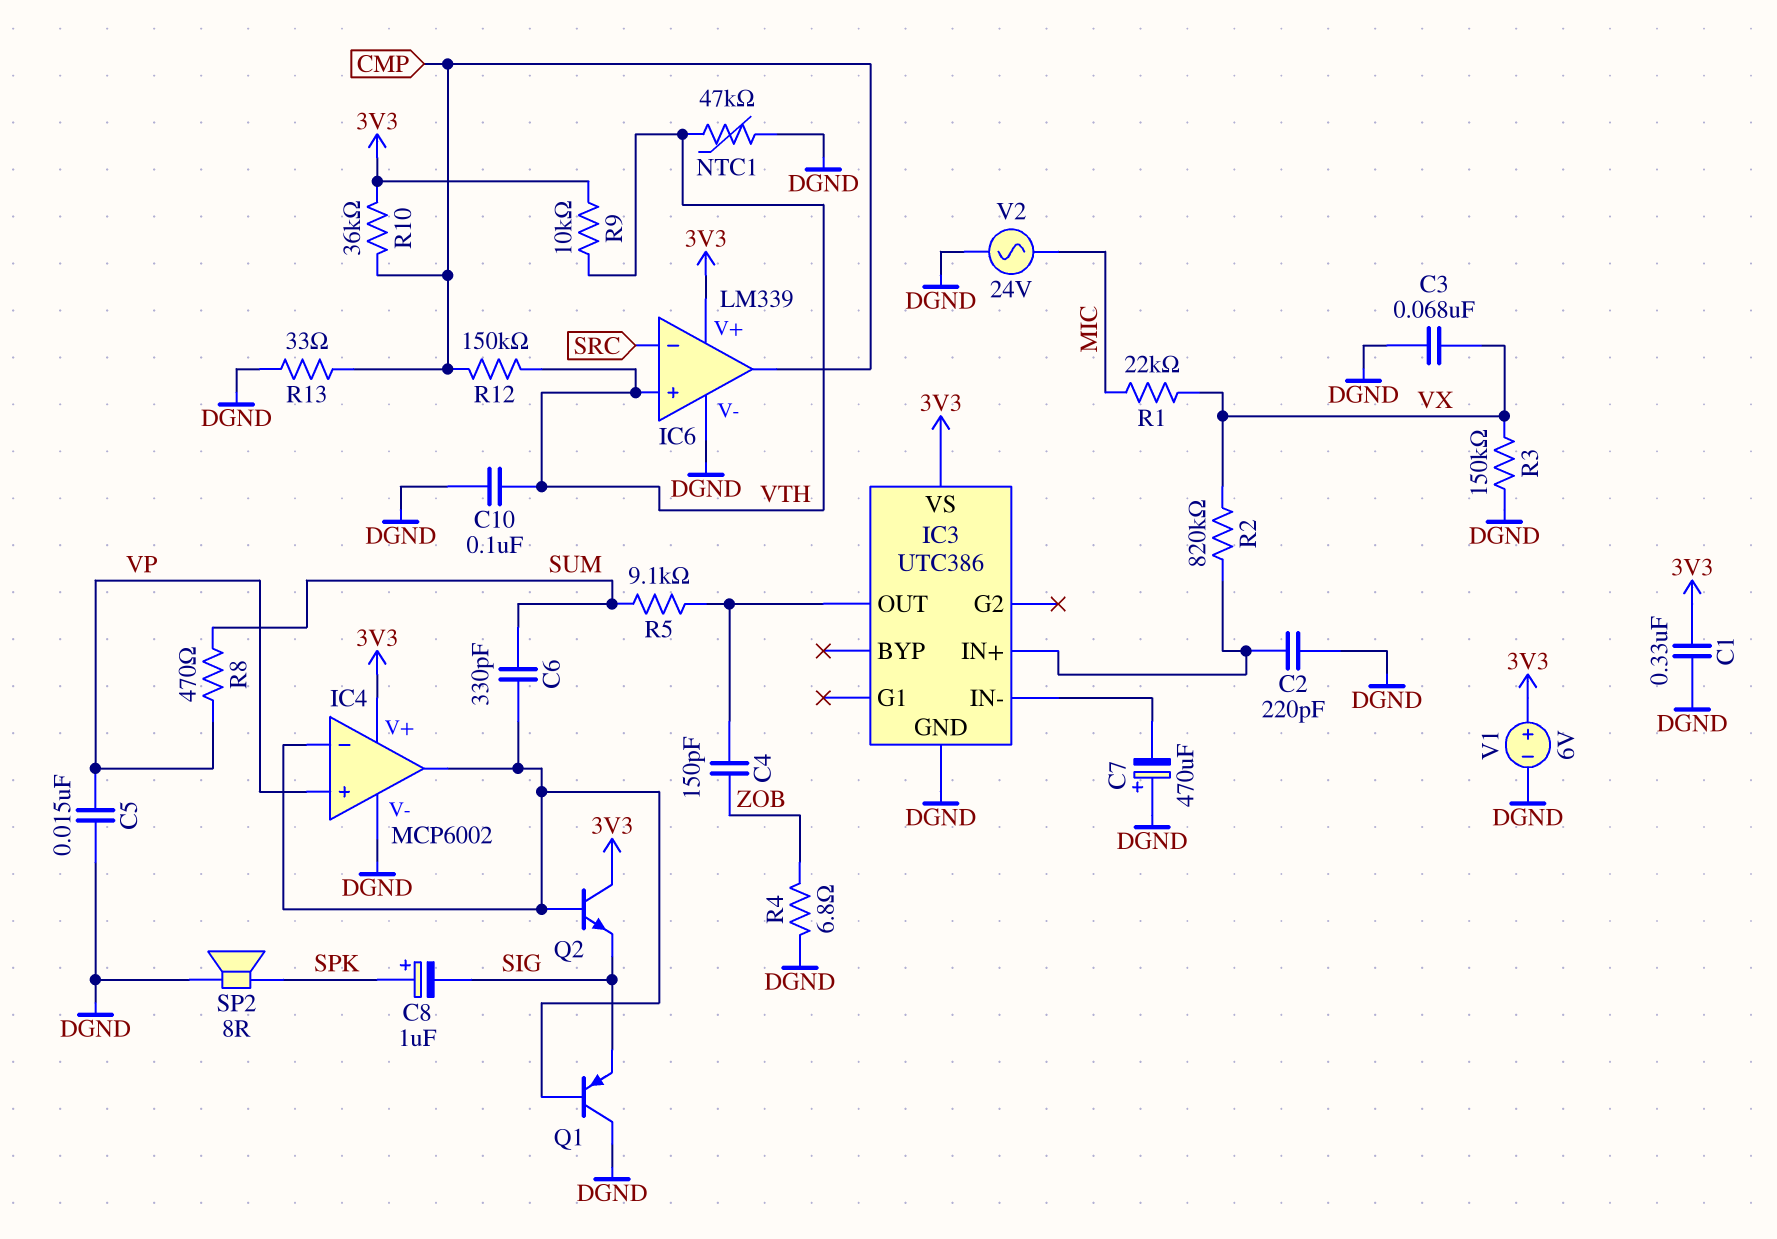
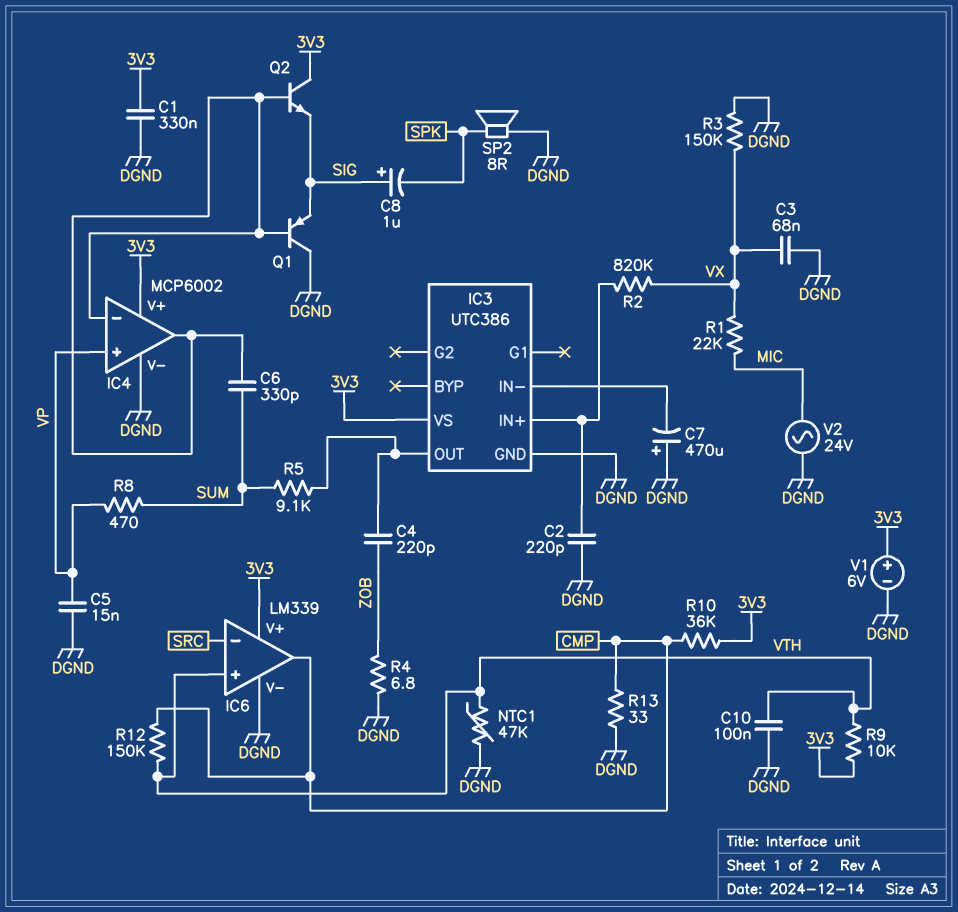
C4: 150pF (IC3/OUT, ZOB) -> 220pF (IC3/OUT, ZOB)
C8: 1uF (plus SPK, minus SIG) -> 1uF (plus SIG, minus SPK)

